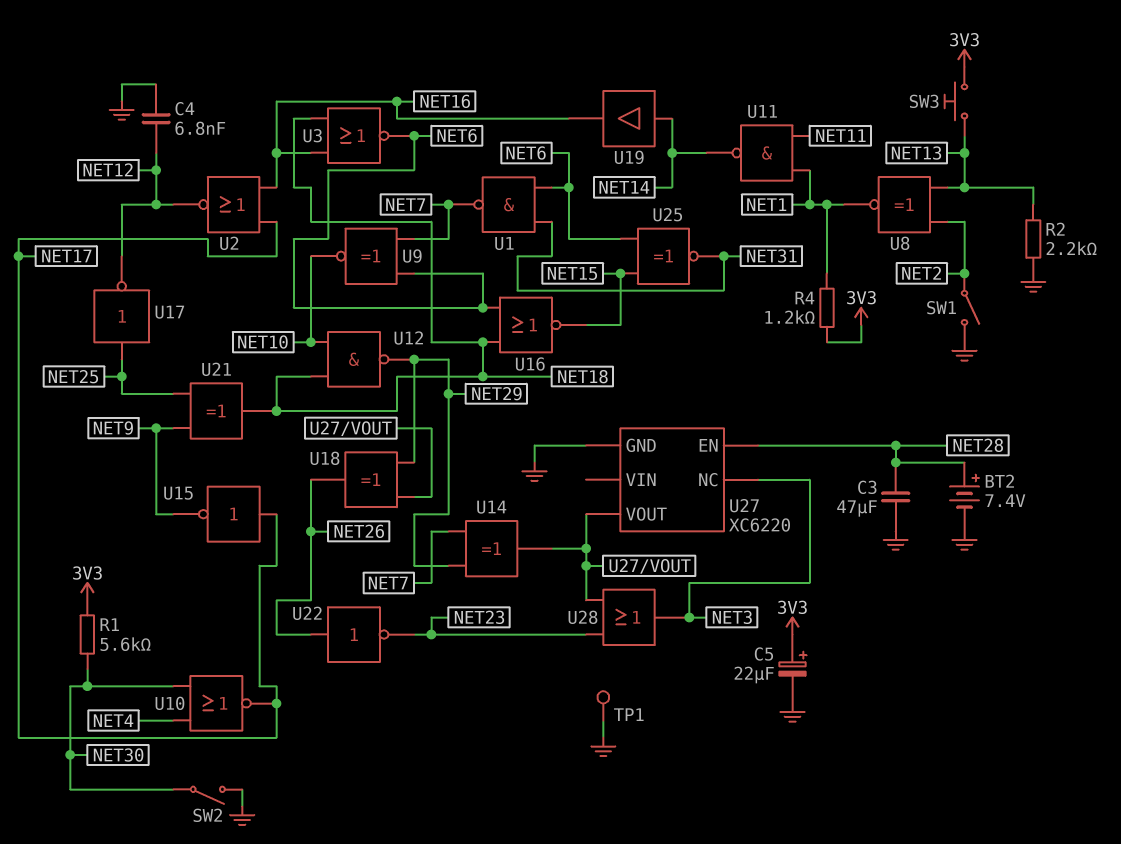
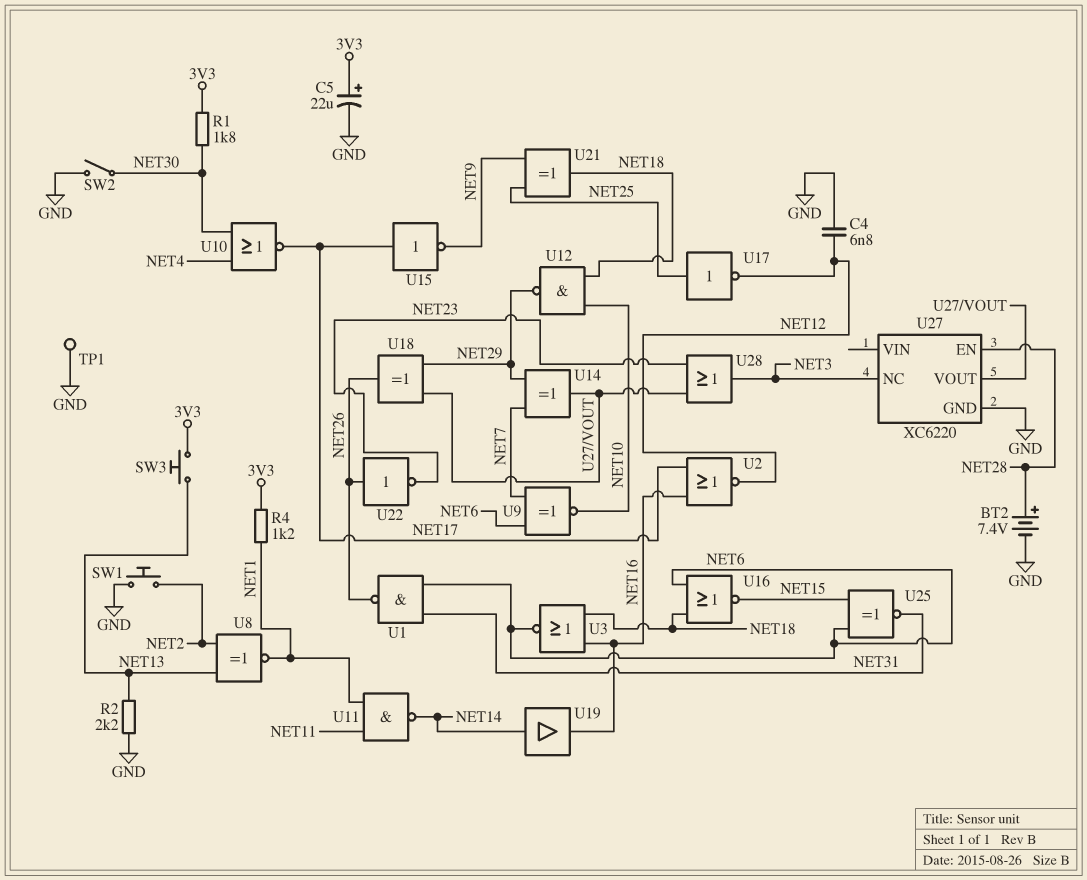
C3: 47uF (GND, NET28) -> none
R1: 5.6k (3V3, NET30) -> 1.8k (3V3, NET30)
SW1: switch (GND, NET2) -> button (GND, NET2)
U1: NAND (in NET6, in NET31, out NET7) -> NAND (in NET6, in NET31, out NET26)

